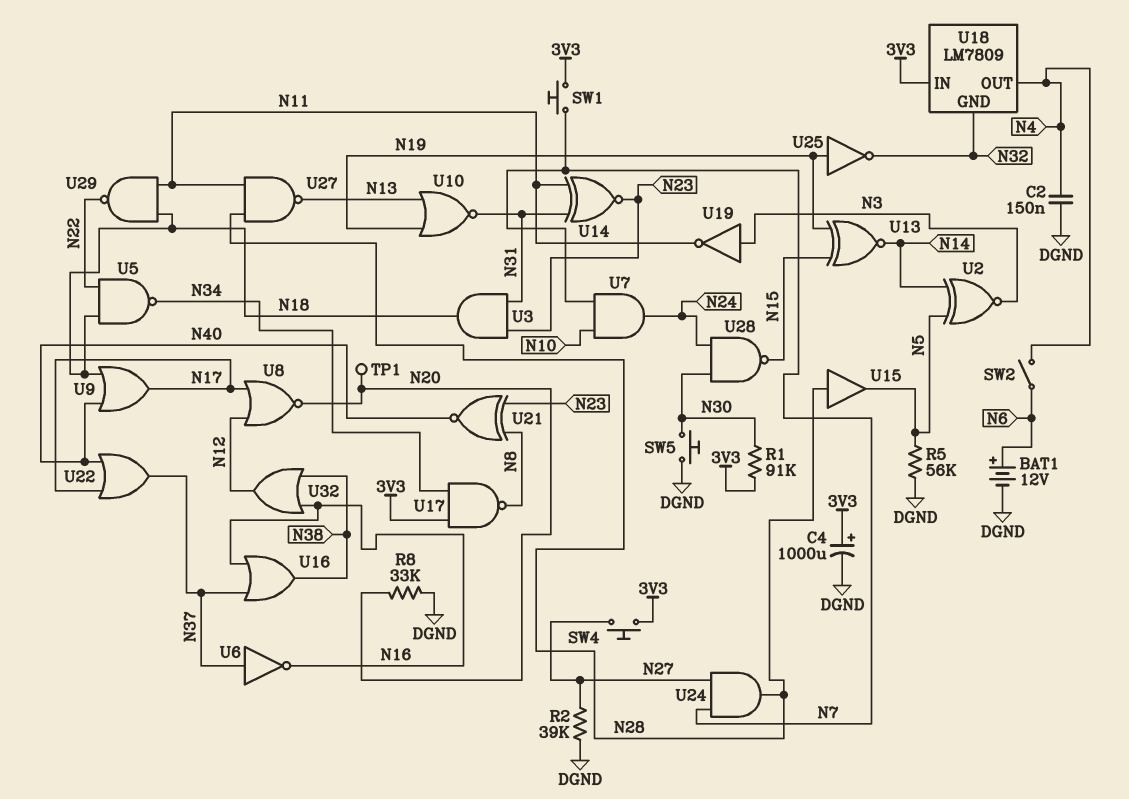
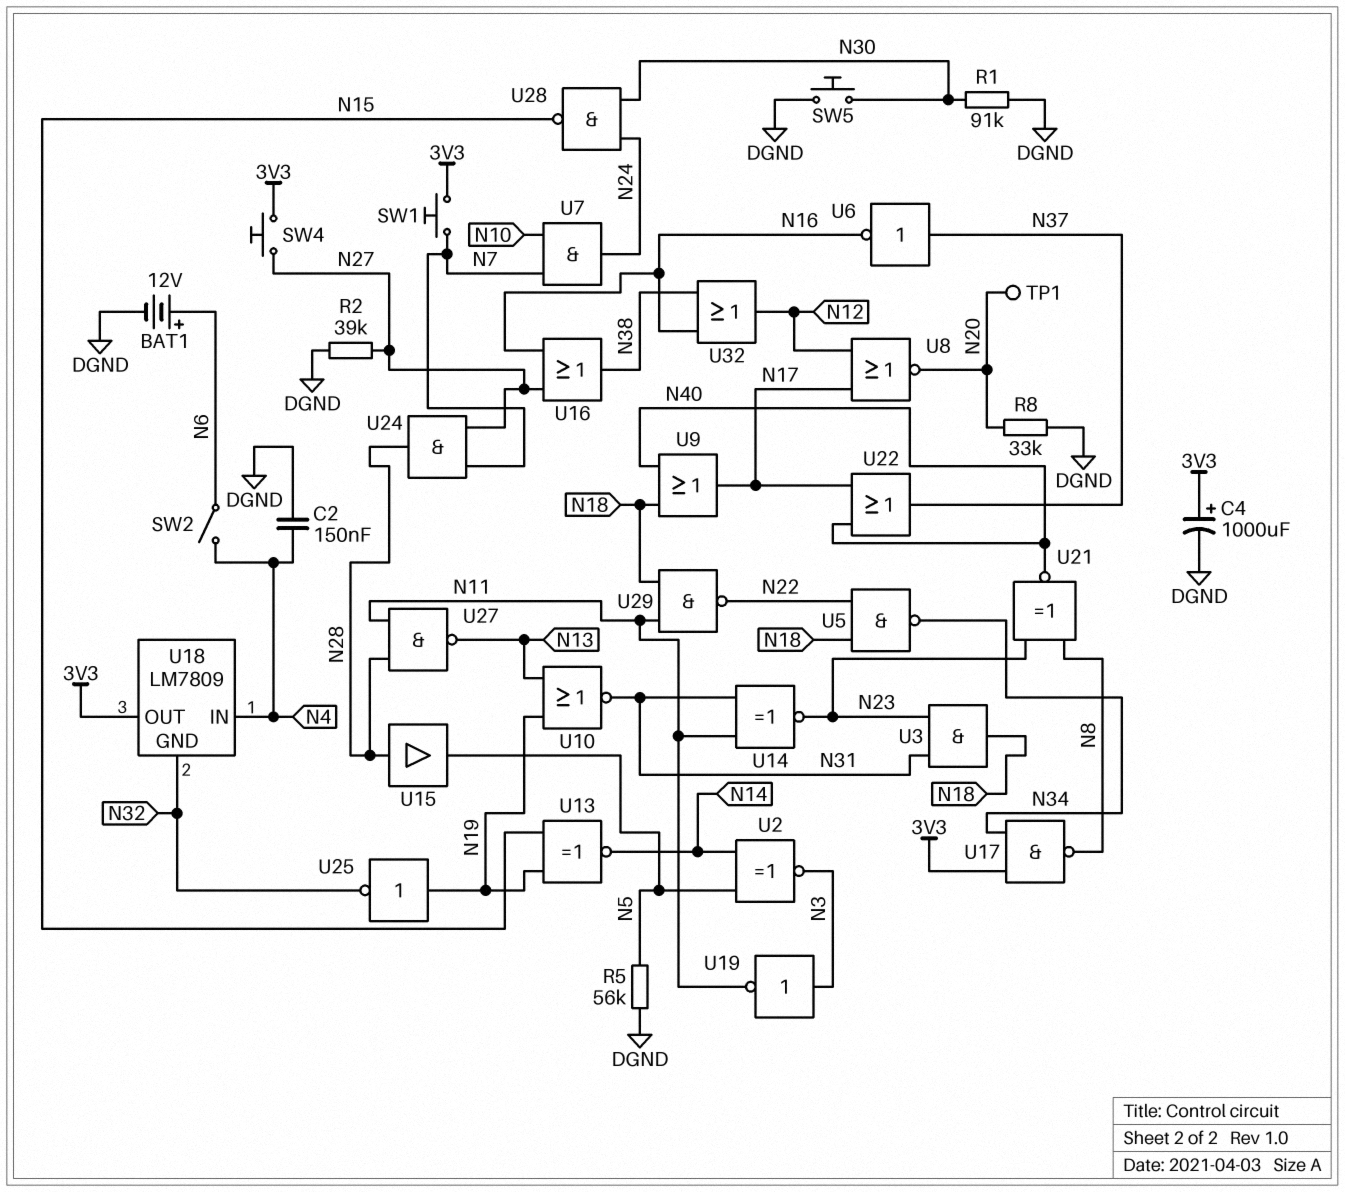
R1: 91k (3V3, N30) -> 91k (DGND, N30)
U16: OR (in N16, in N37, out N38) -> OR (in N16, in N27, out N38)
U18 pin IN: 3V3 -> N4
U18 pin OUT: N4 -> 3V3

